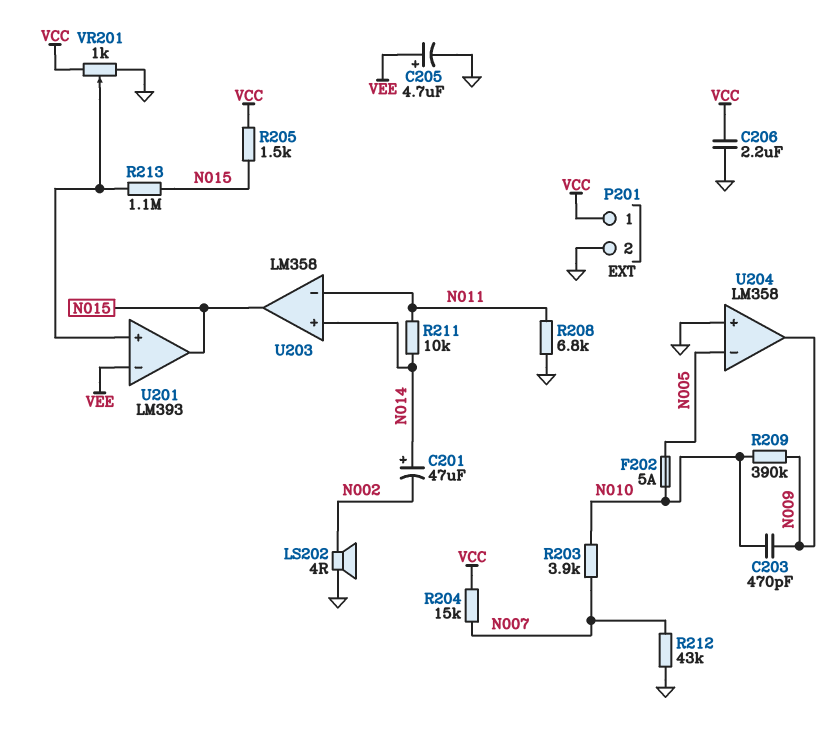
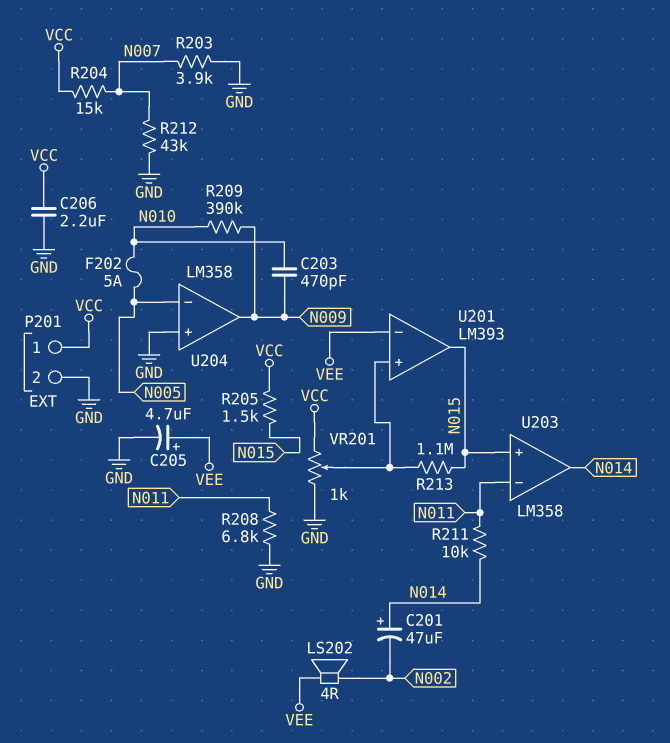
LS202: speaker 4R (GND, N002) -> speaker 4R (N002, VEE)
R203: 3.9k (N007, N010) -> 3.9k (GND, N007)
U203 pin in+: N014 -> N015
U203 pin out: N015 -> N014

